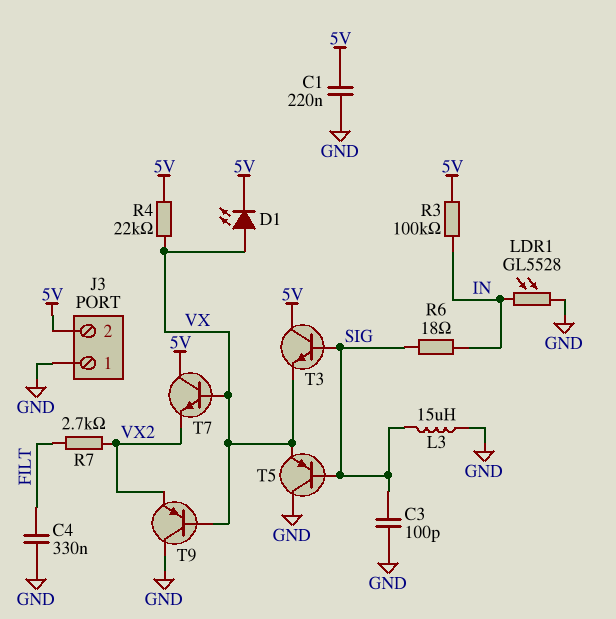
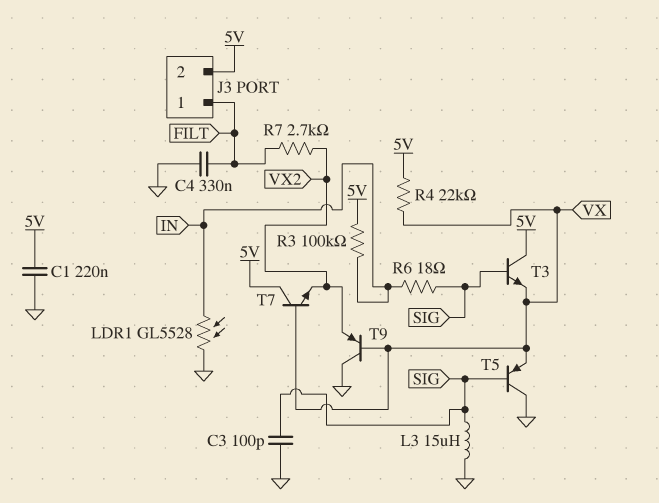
D1: LED (A VX, K 5V) -> none
J3 pin 1: GND -> FILT

